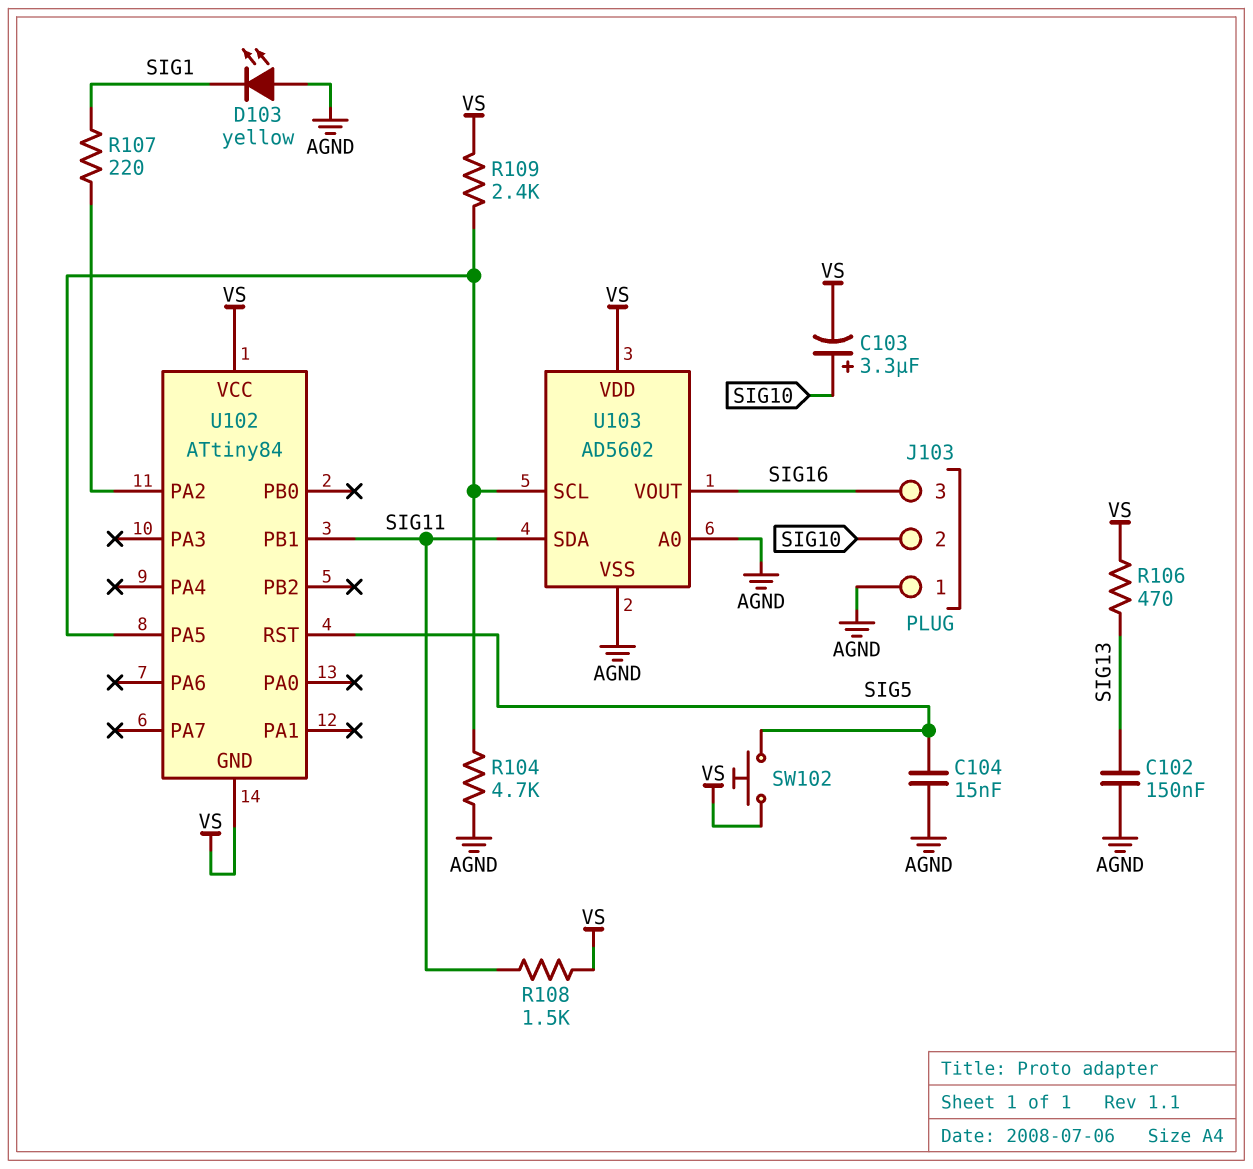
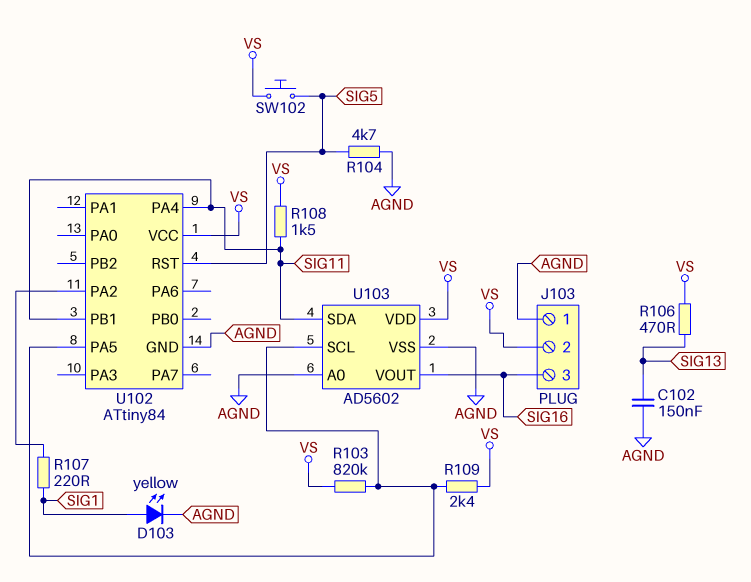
C103: 3.3uF (plus SIG10, minus VS) -> none
C104: 15nF (AGND, SIG5) -> none
D103: LED yellow (A AGND, K SIG1) -> LED yellow (A SIG1, K AGND)
J103 pin 2: SIG10 -> VS
R103: none -> 820k (U102/PA5, VS)
R104: 4.7k (AGND, U102/PA5) -> 4.7k (AGND, SIG5)
U102 pin GND: VS -> AGND
U102 pin PA4: none -> SIG11

